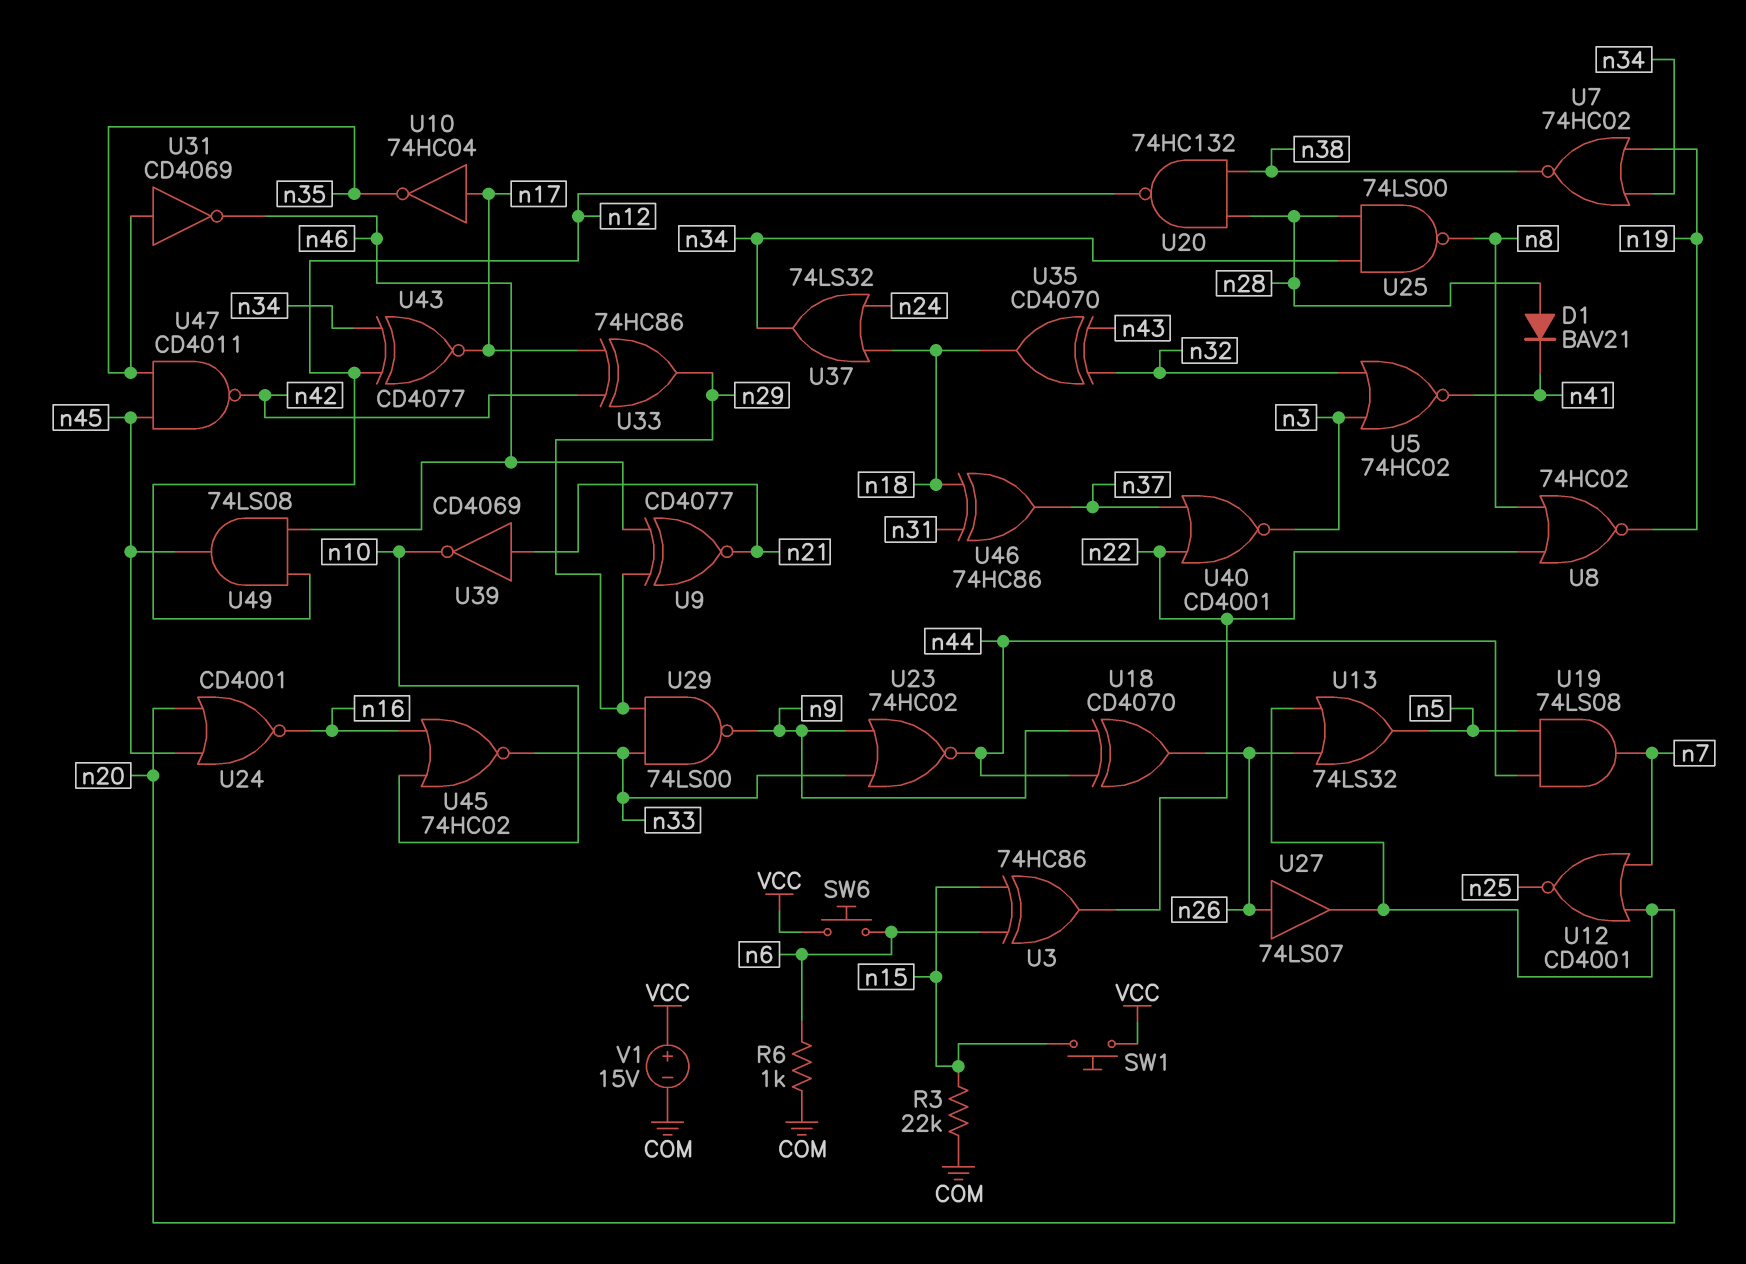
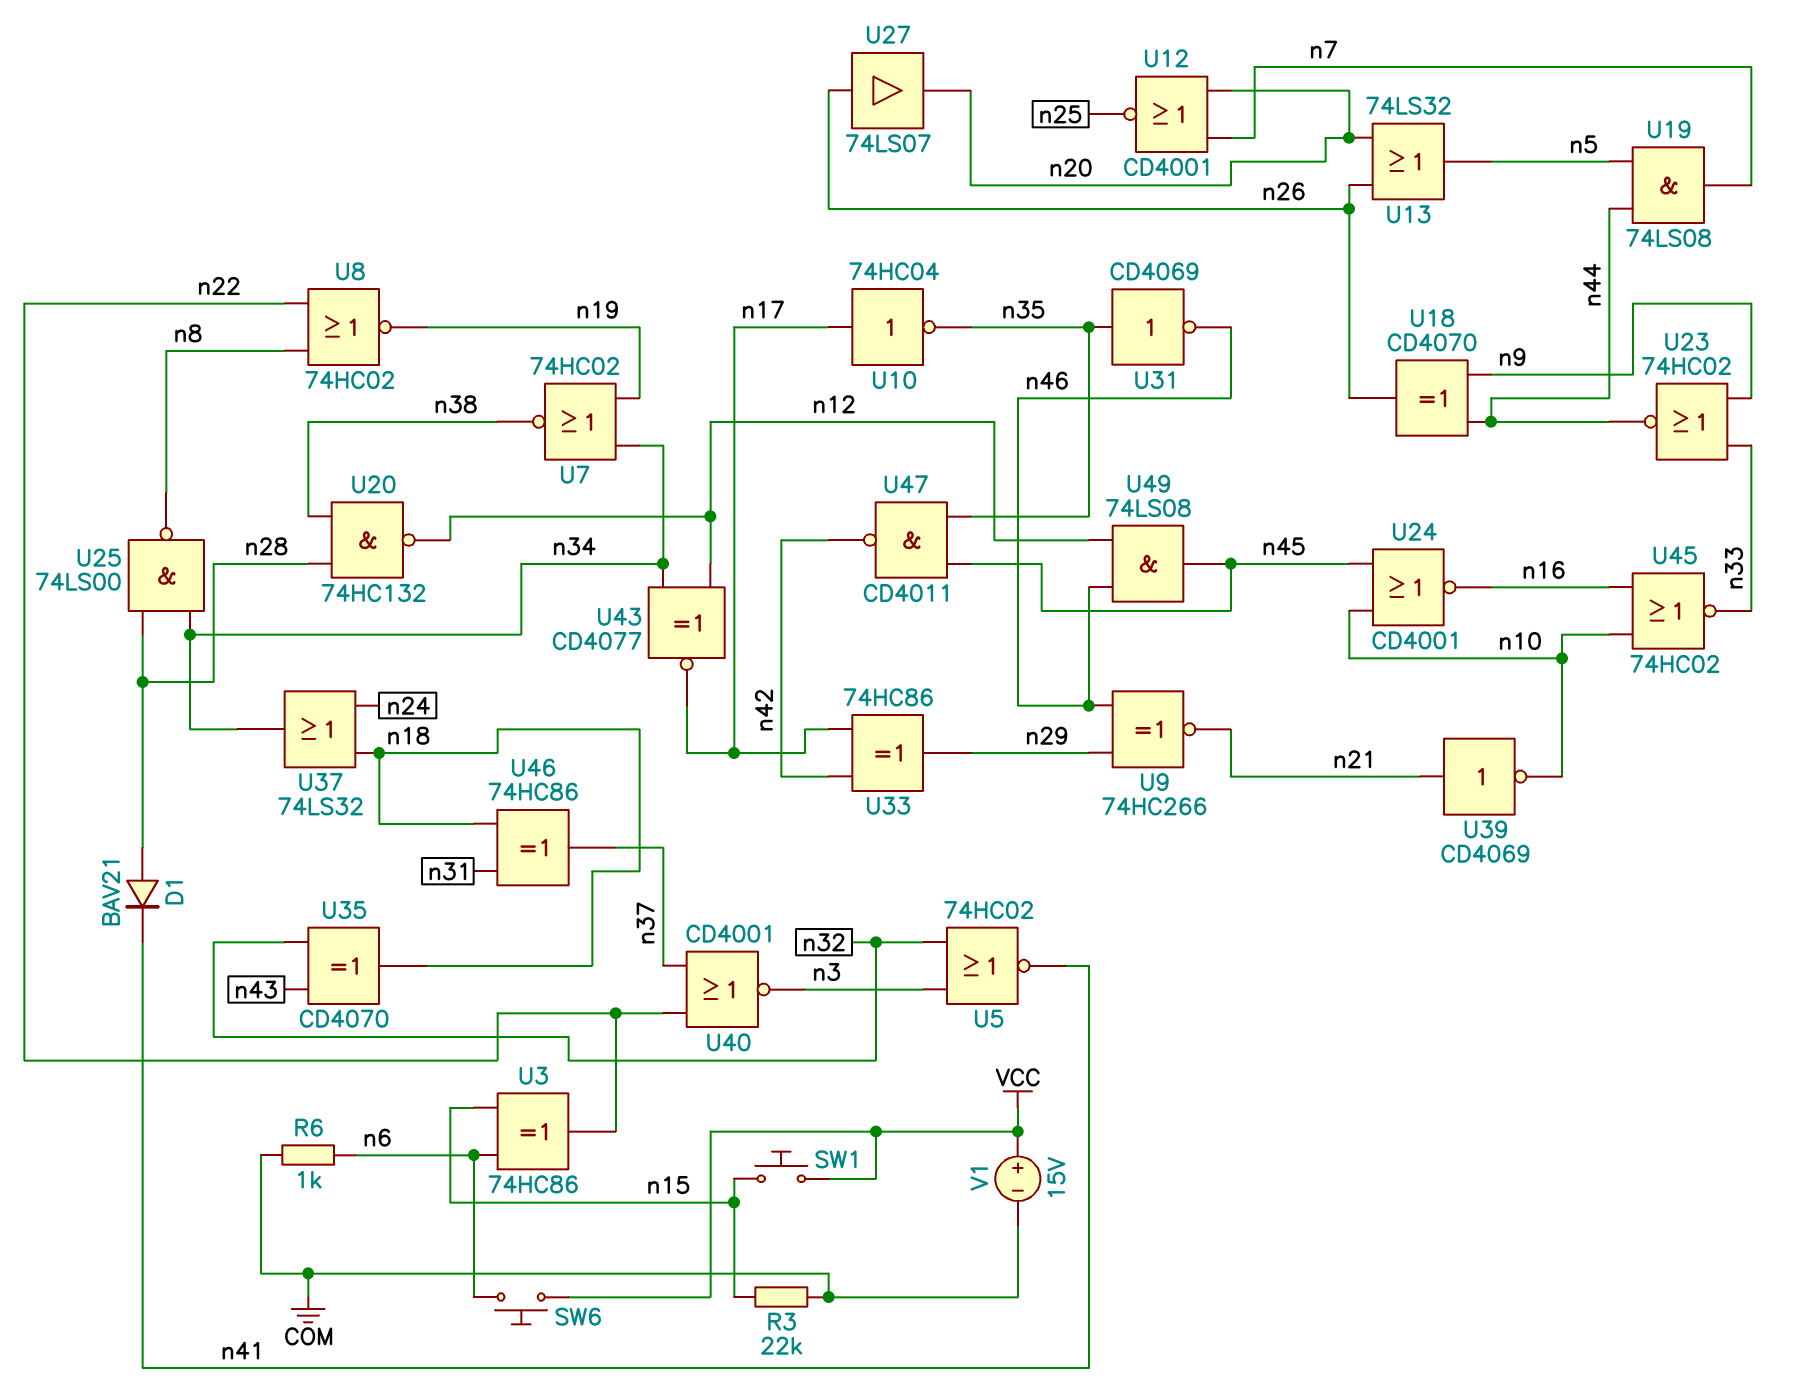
U9: XNOR CD4077 (in n29, in n46, out n21) -> XNOR 74HC266 (in n29, in n46, out n21)
U24: NOR CD4001 (in n20, in n45, out n16) -> NOR CD4001 (in n10, in n45, out n16)
U29: NAND 74LS00 (in n29, in n33, out n9) -> none

